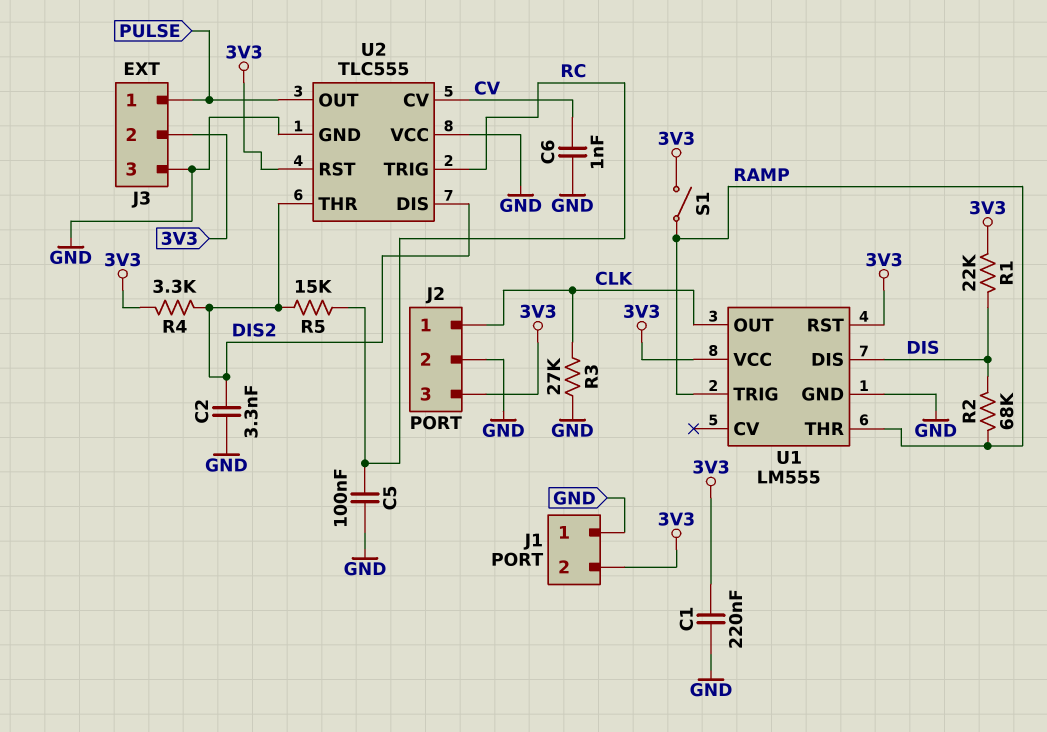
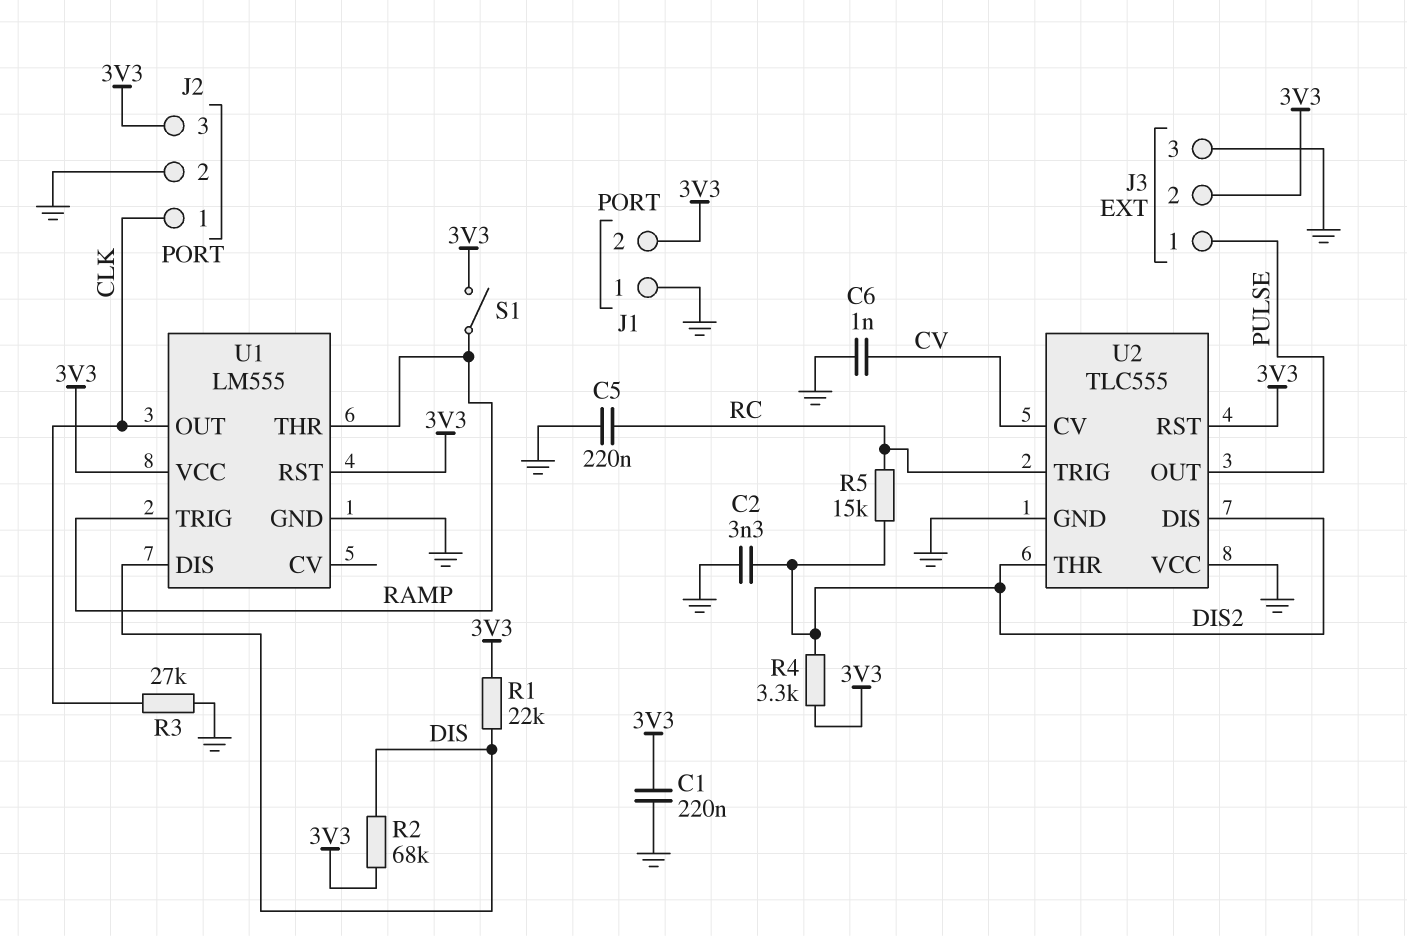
C5: 100nF (GND, RC) -> 220nF (GND, RC)
R2: 68k (DIS, RAMP) -> 68k (3V3, DIS)

